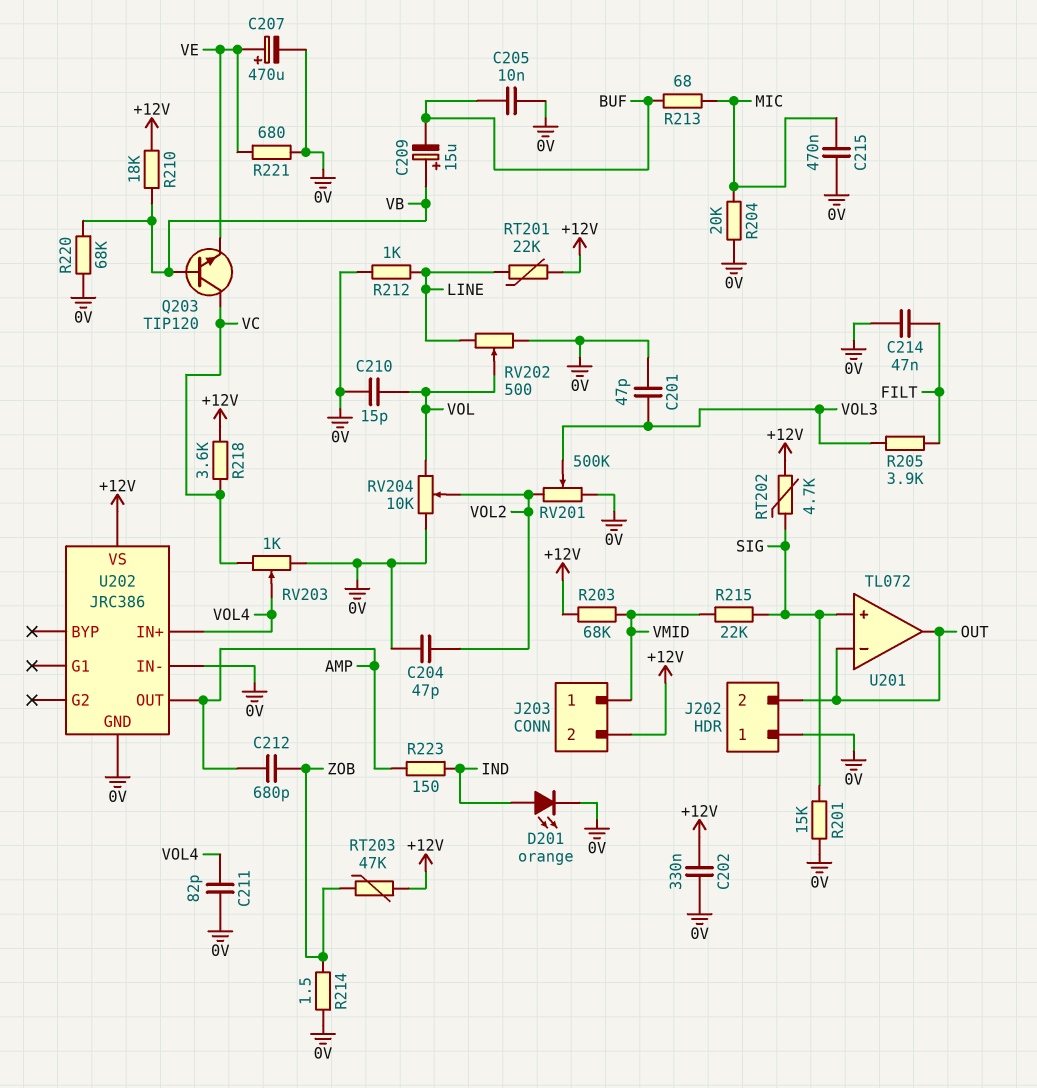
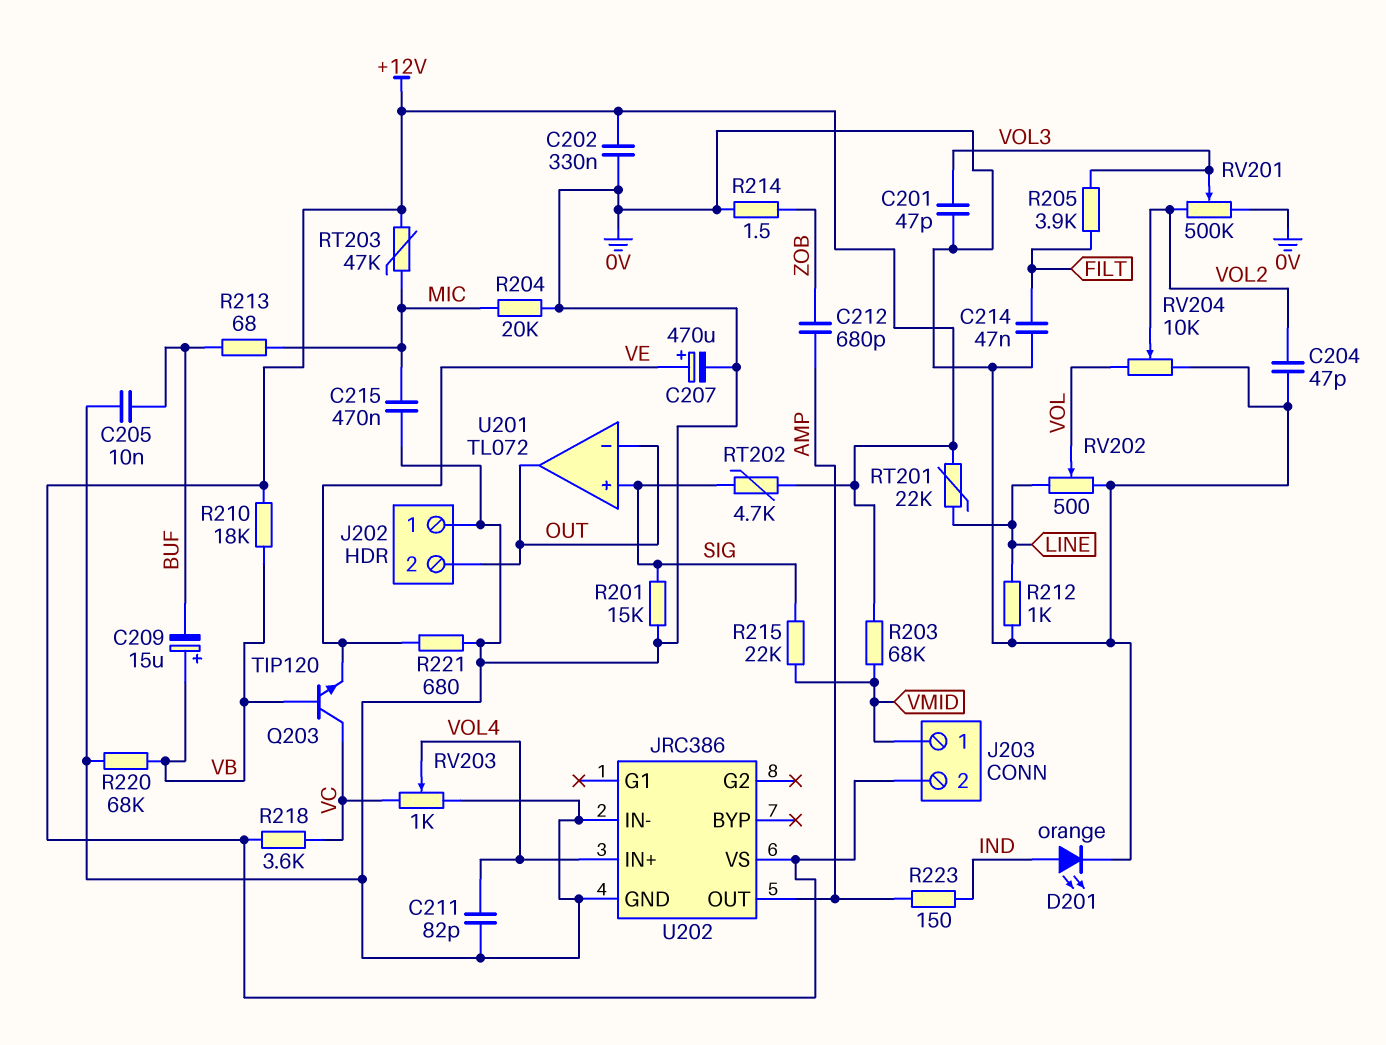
C210: 15pF (0V, VOL) -> none
RT203: 47k (+12V, ZOB) -> 47k (+12V, MIC)

